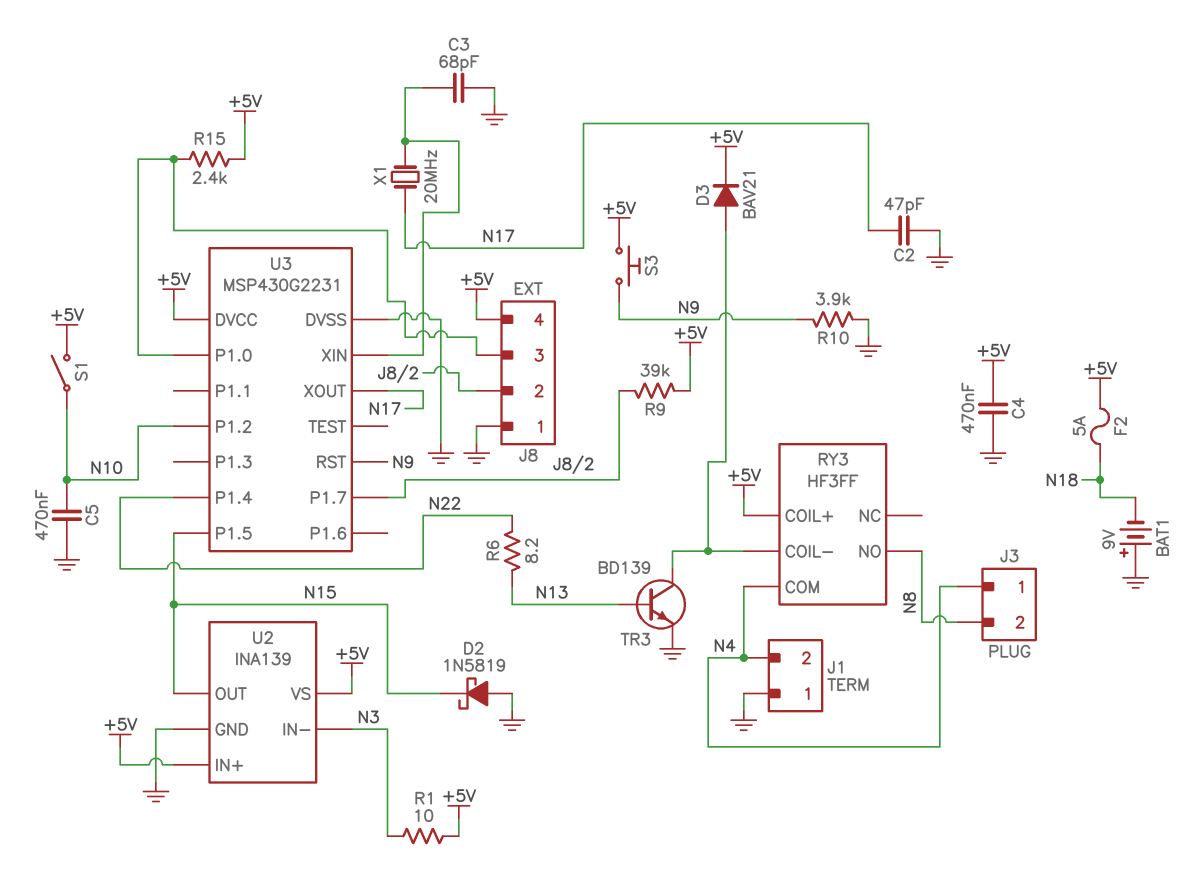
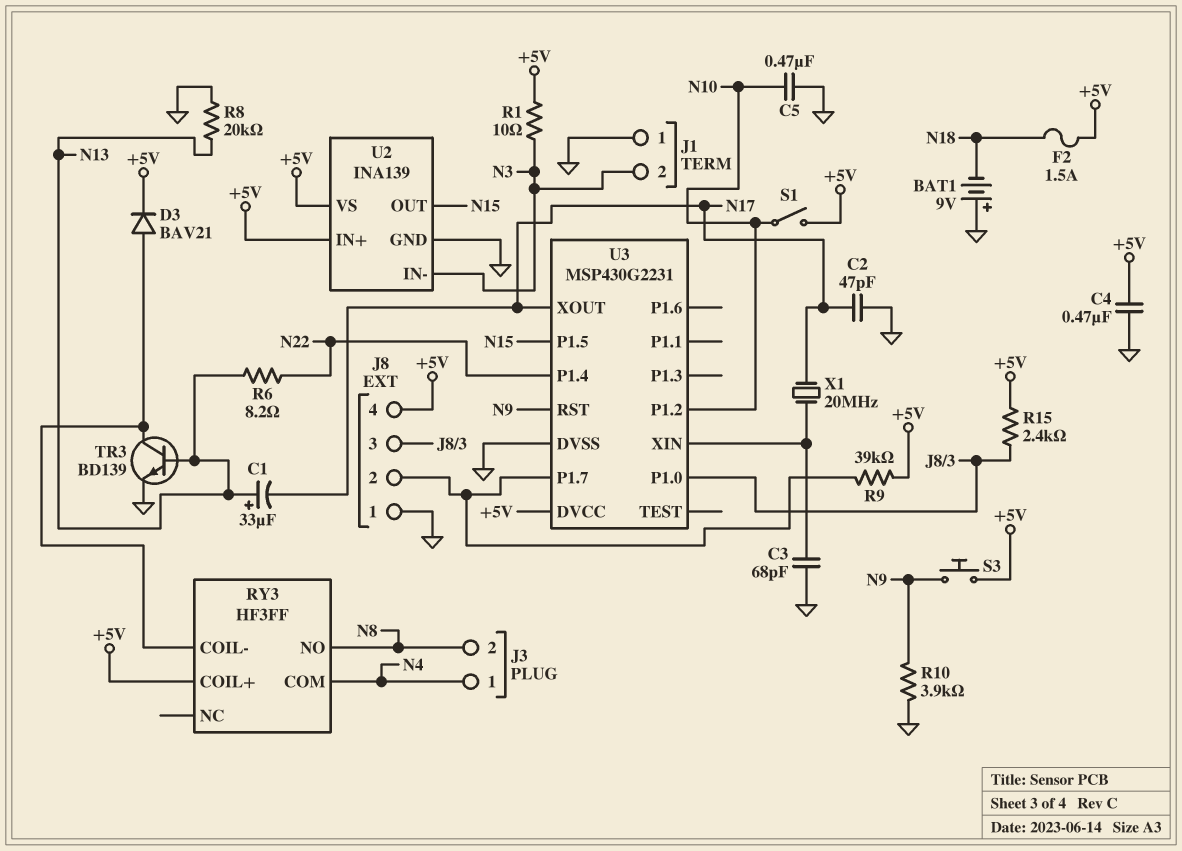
C1: none -> 33uF (plus N13, minus N17)
D2: schottky 1N5819 (A GND, K N15) -> none
F2: 5A (+5V, N18) -> 1.5A (+5V, N18)
J1 pin 2: N4 -> N3
R8: none -> 20k (GND, N13)

